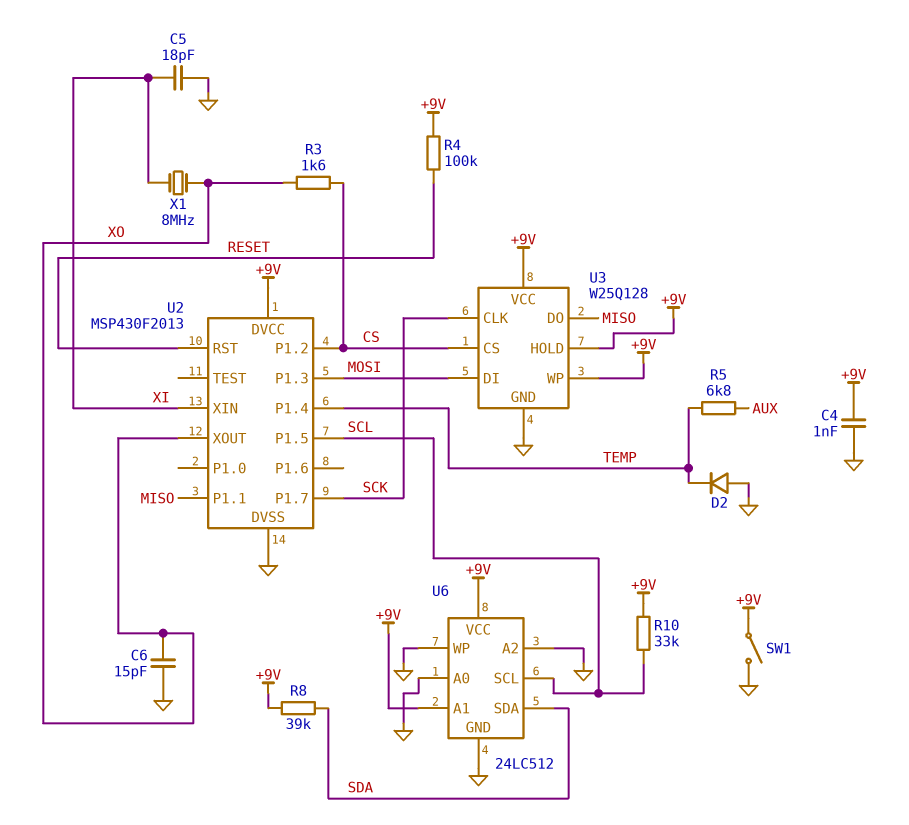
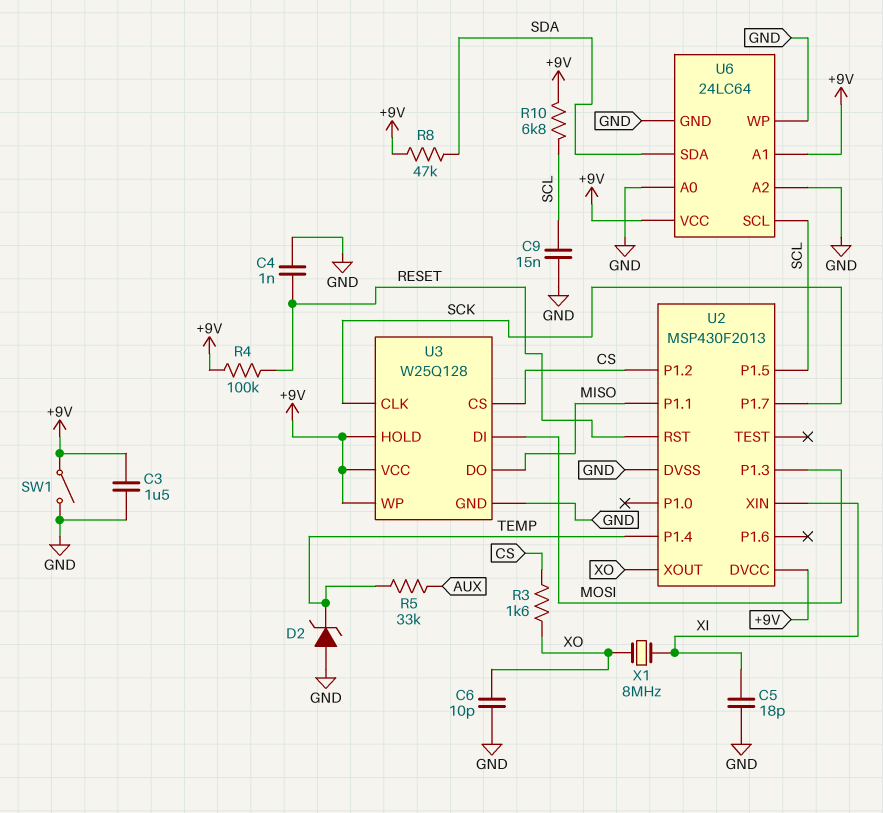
C3: none -> 1.5uF (+9V, GND)
C4: 1nF (+9V, GND) -> 1nF (GND, RESET)
C6: 15pF (GND, XO) -> 10pF (GND, XO)
C9: none -> 15nF (GND, SCL)
D2: diode (A GND, K TEMP) -> zener (A GND, K TEMP)
R5: 6.8k (AUX, TEMP) -> 33k (AUX, TEMP)
R8: 39k (+9V, SDA) -> 47k (+9V, SDA)
R10: 33k (+9V, SCL) -> 6.8k (+9V, SCL)
U6: 24LC512 -> 24LC64

